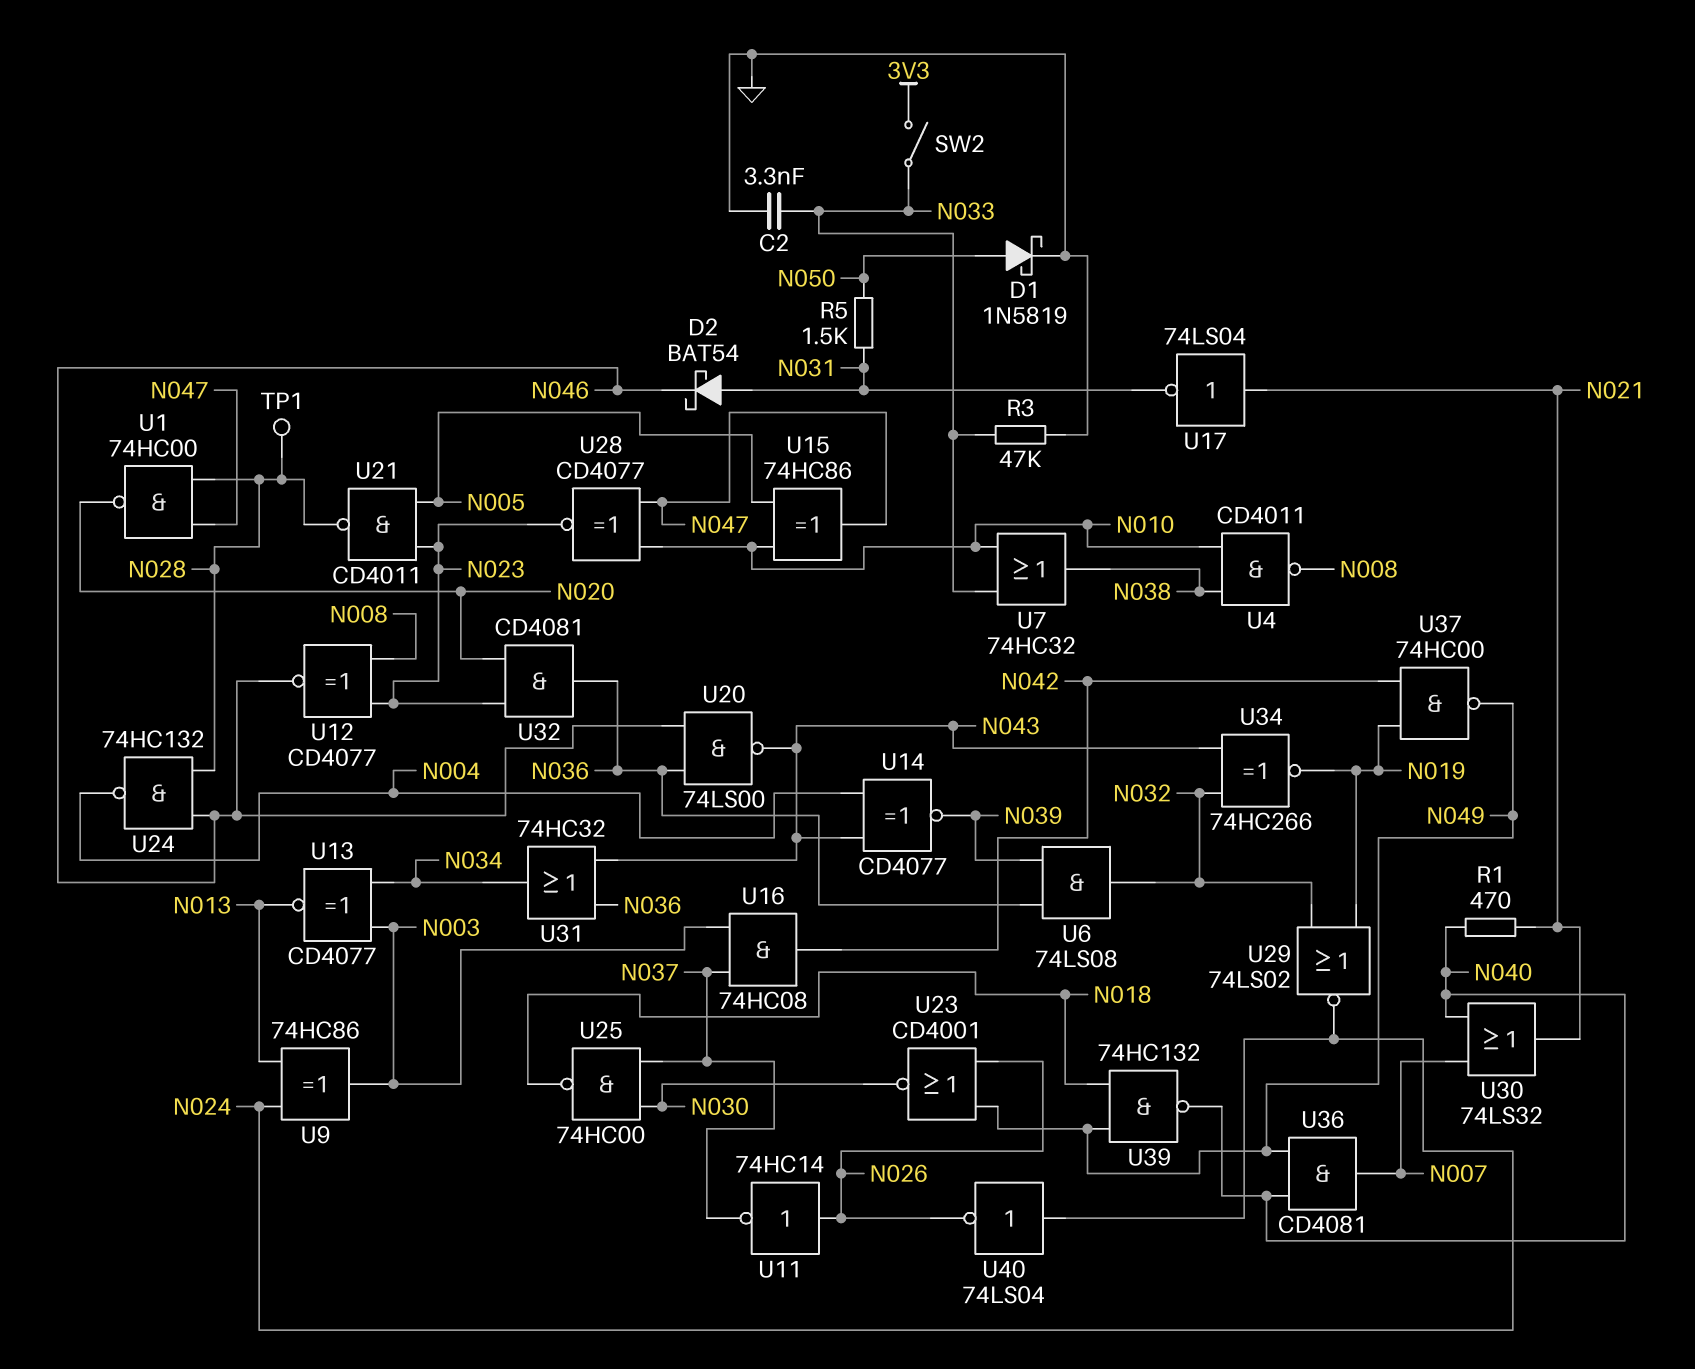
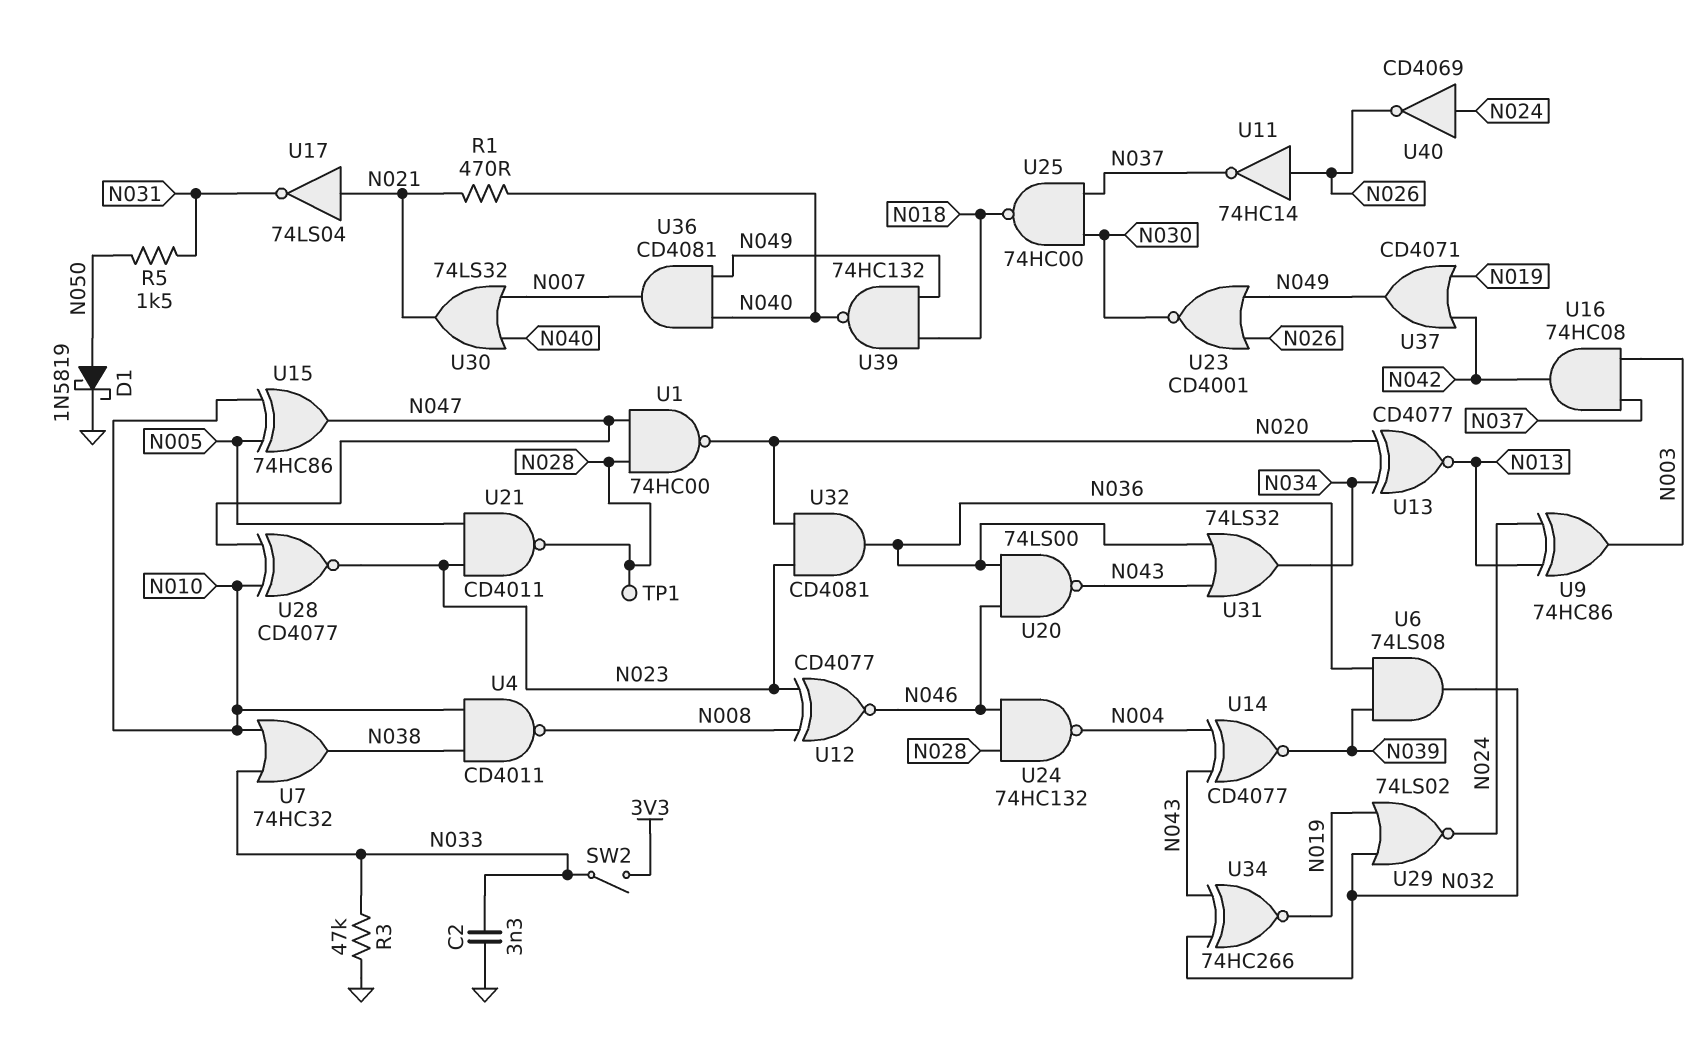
D2: schottky BAT54 (A N031, K N046) -> none
U13: XNOR CD4077 (in N003, in N034, out N013) -> XNOR CD4077 (in N020, in N034, out N013)
U31: OR 74HC32 (in N036, in N043, out N034) -> OR 74LS32 (in N036, in N043, out N034)
U37: NAND 74HC00 (in N019, in N042, out N049) -> OR CD4071 (in N019, in N042, out N049)
U40: NOT 74LS04 (in N024, out N026) -> NOT CD4069 (in N024, out N026)

